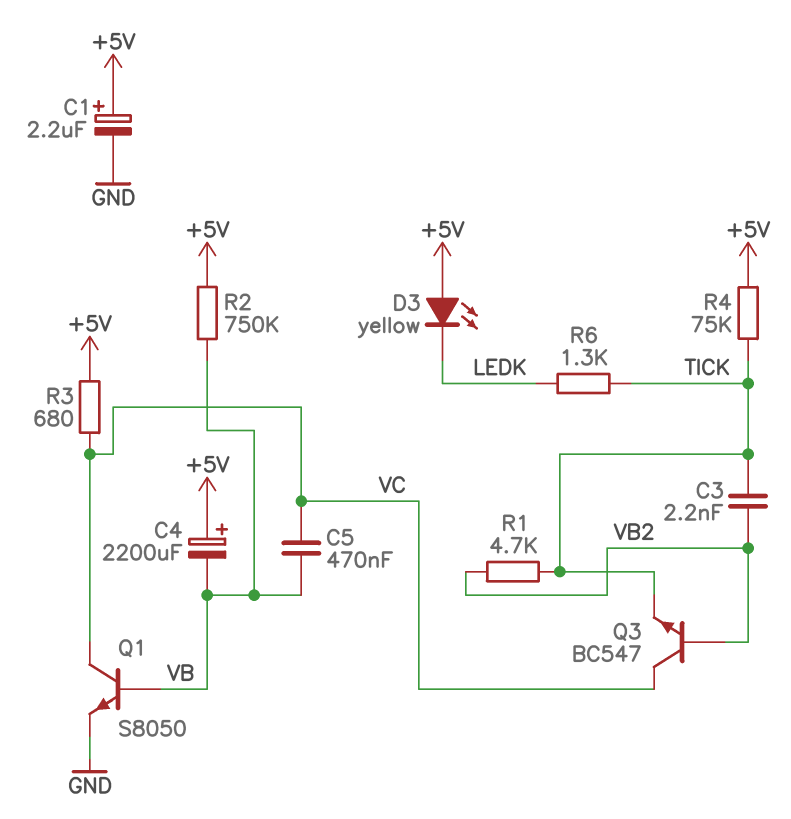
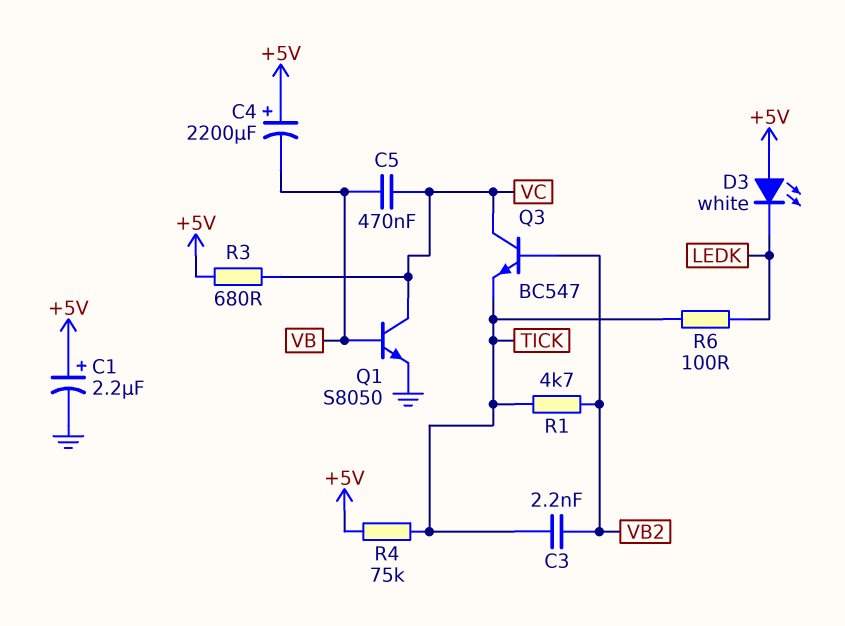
D3: LED yellow (A +5V, K LEDK) -> LED white (A +5V, K LEDK)
R2: 750k (+5V, VB) -> none
R6: 1.3k (LEDK, TICK) -> 100 (LEDK, TICK)

